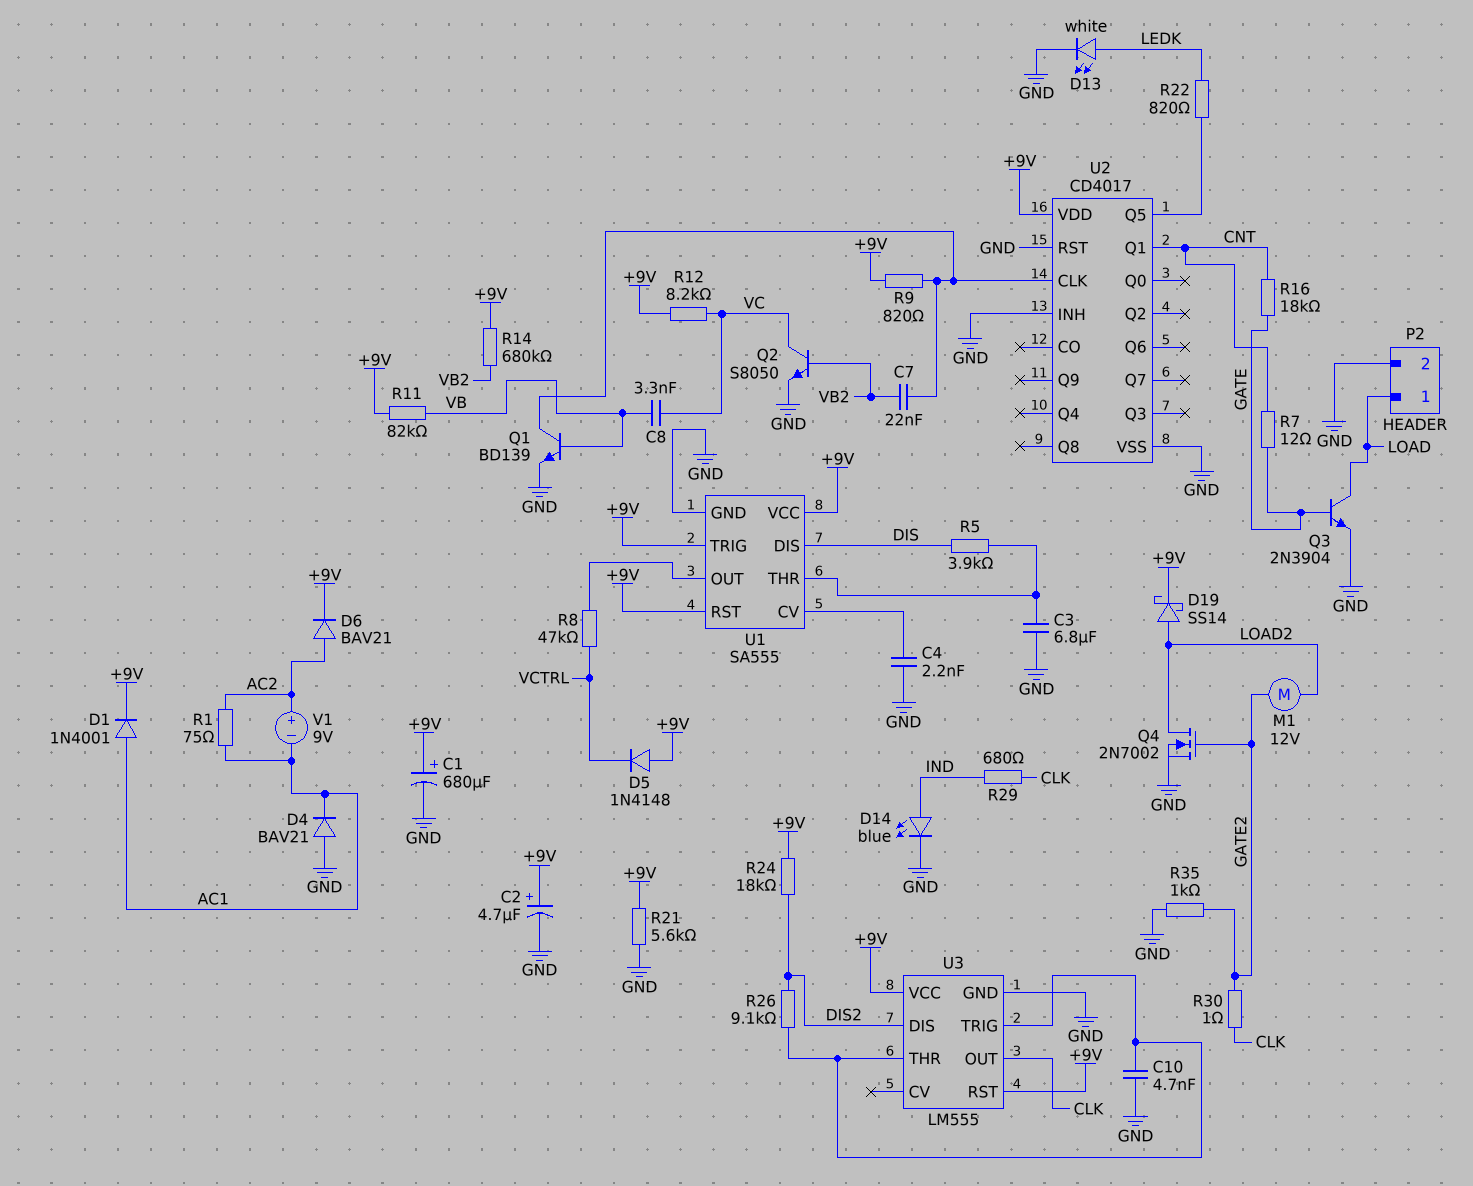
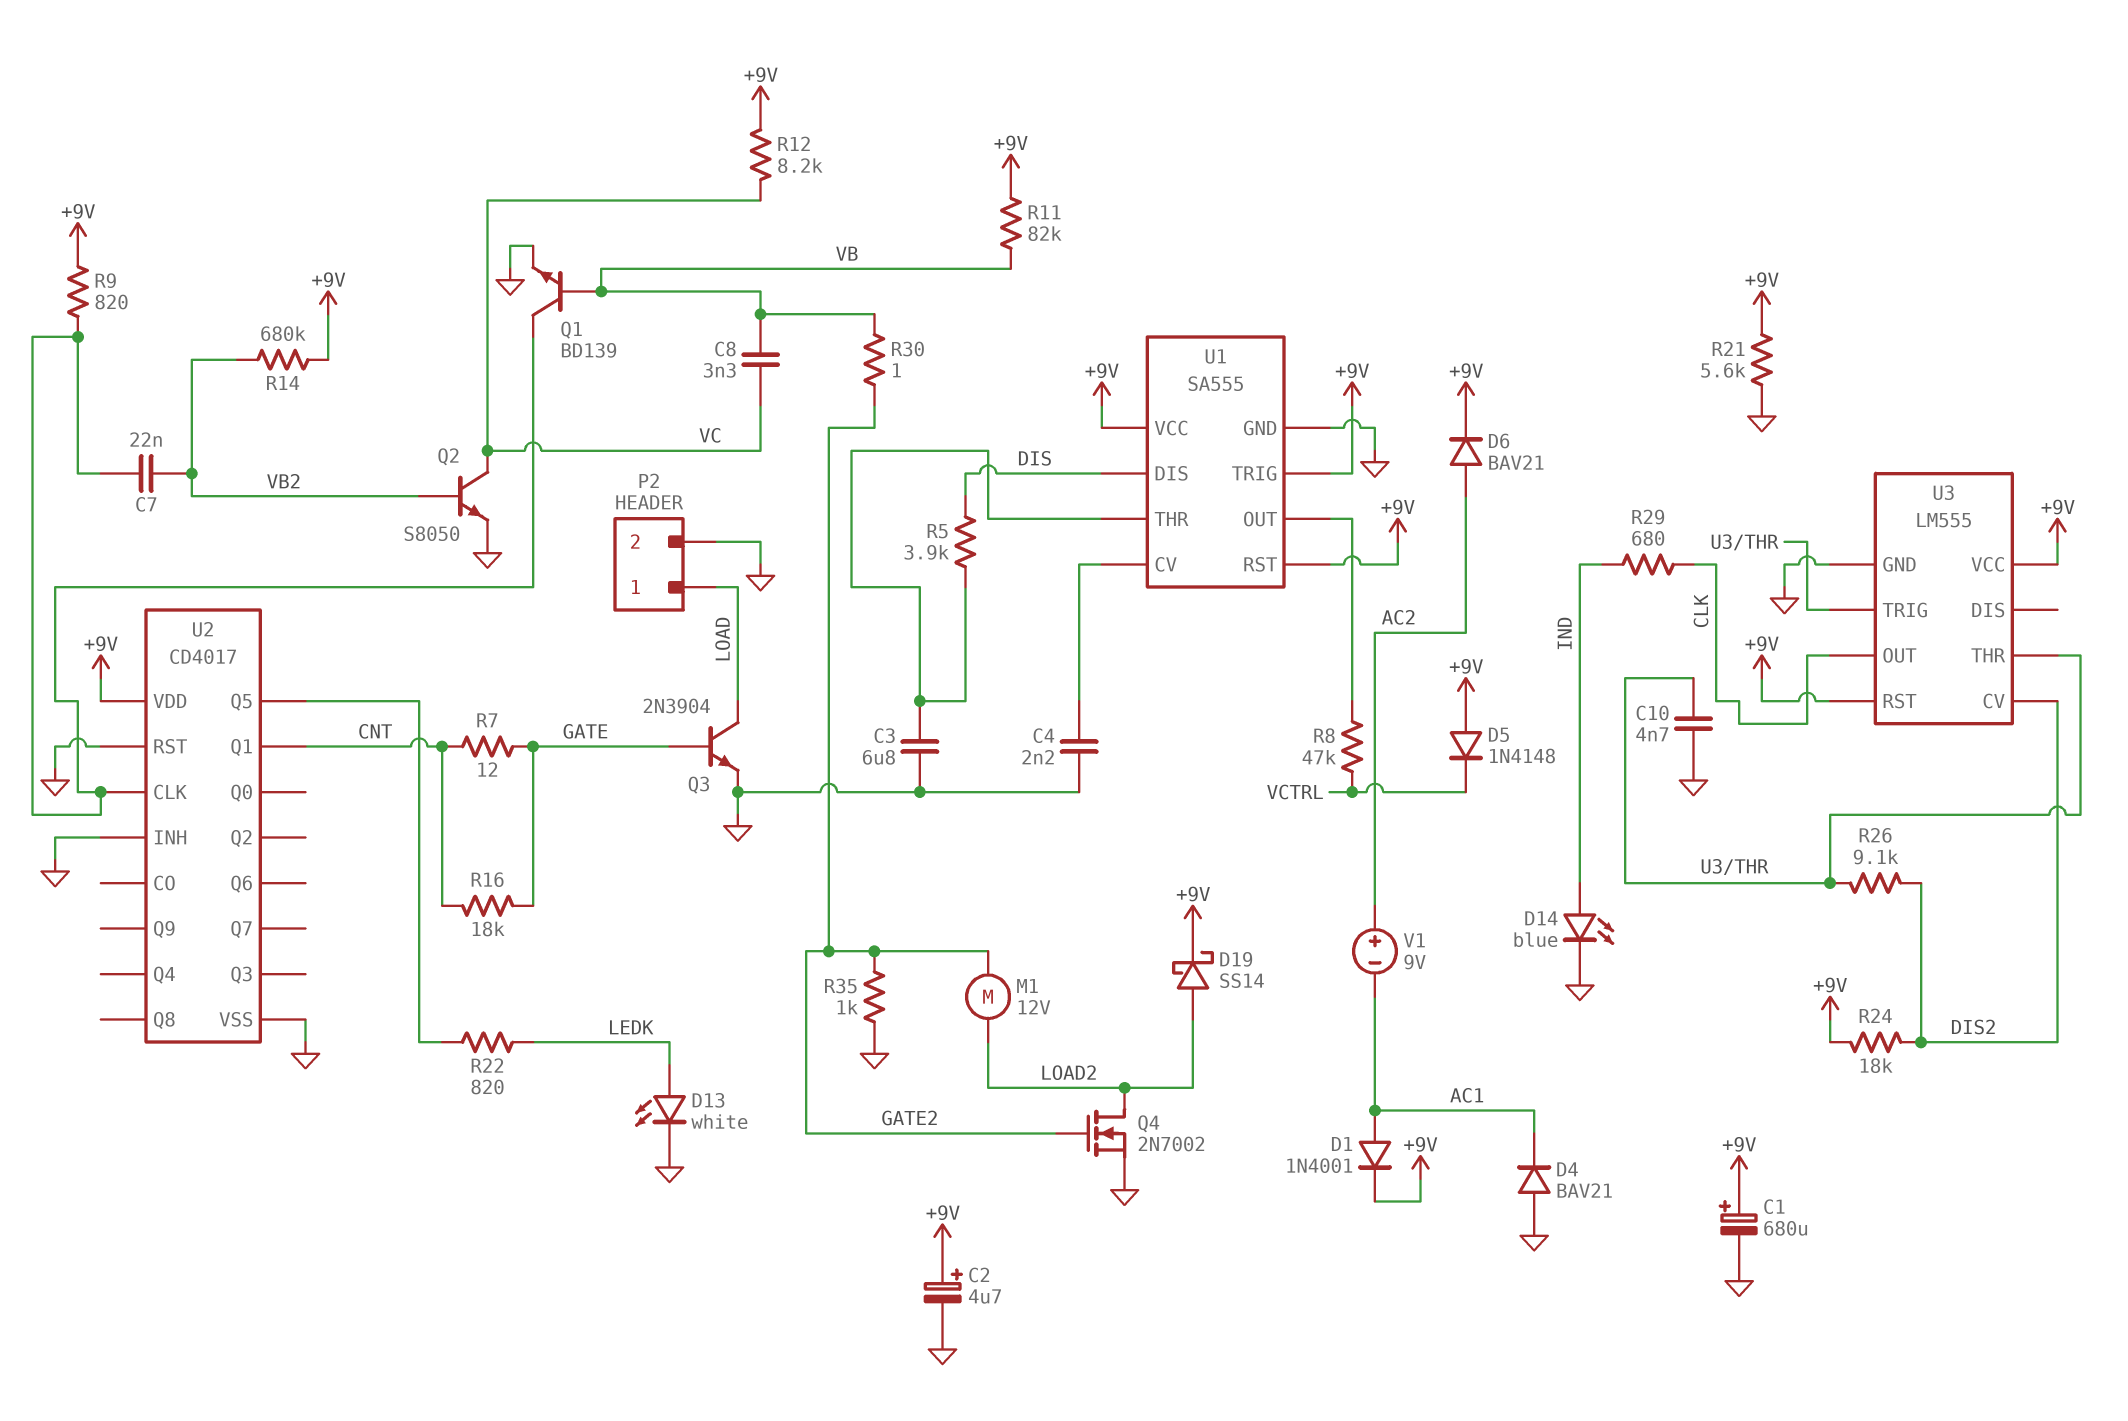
R1: 75 (AC1, AC2) -> none
R30: 1 (CLK, GATE2) -> 1 (GATE2, VB)
U3 pin CV: none -> DIS2
U3 pin DIS: DIS2 -> none

